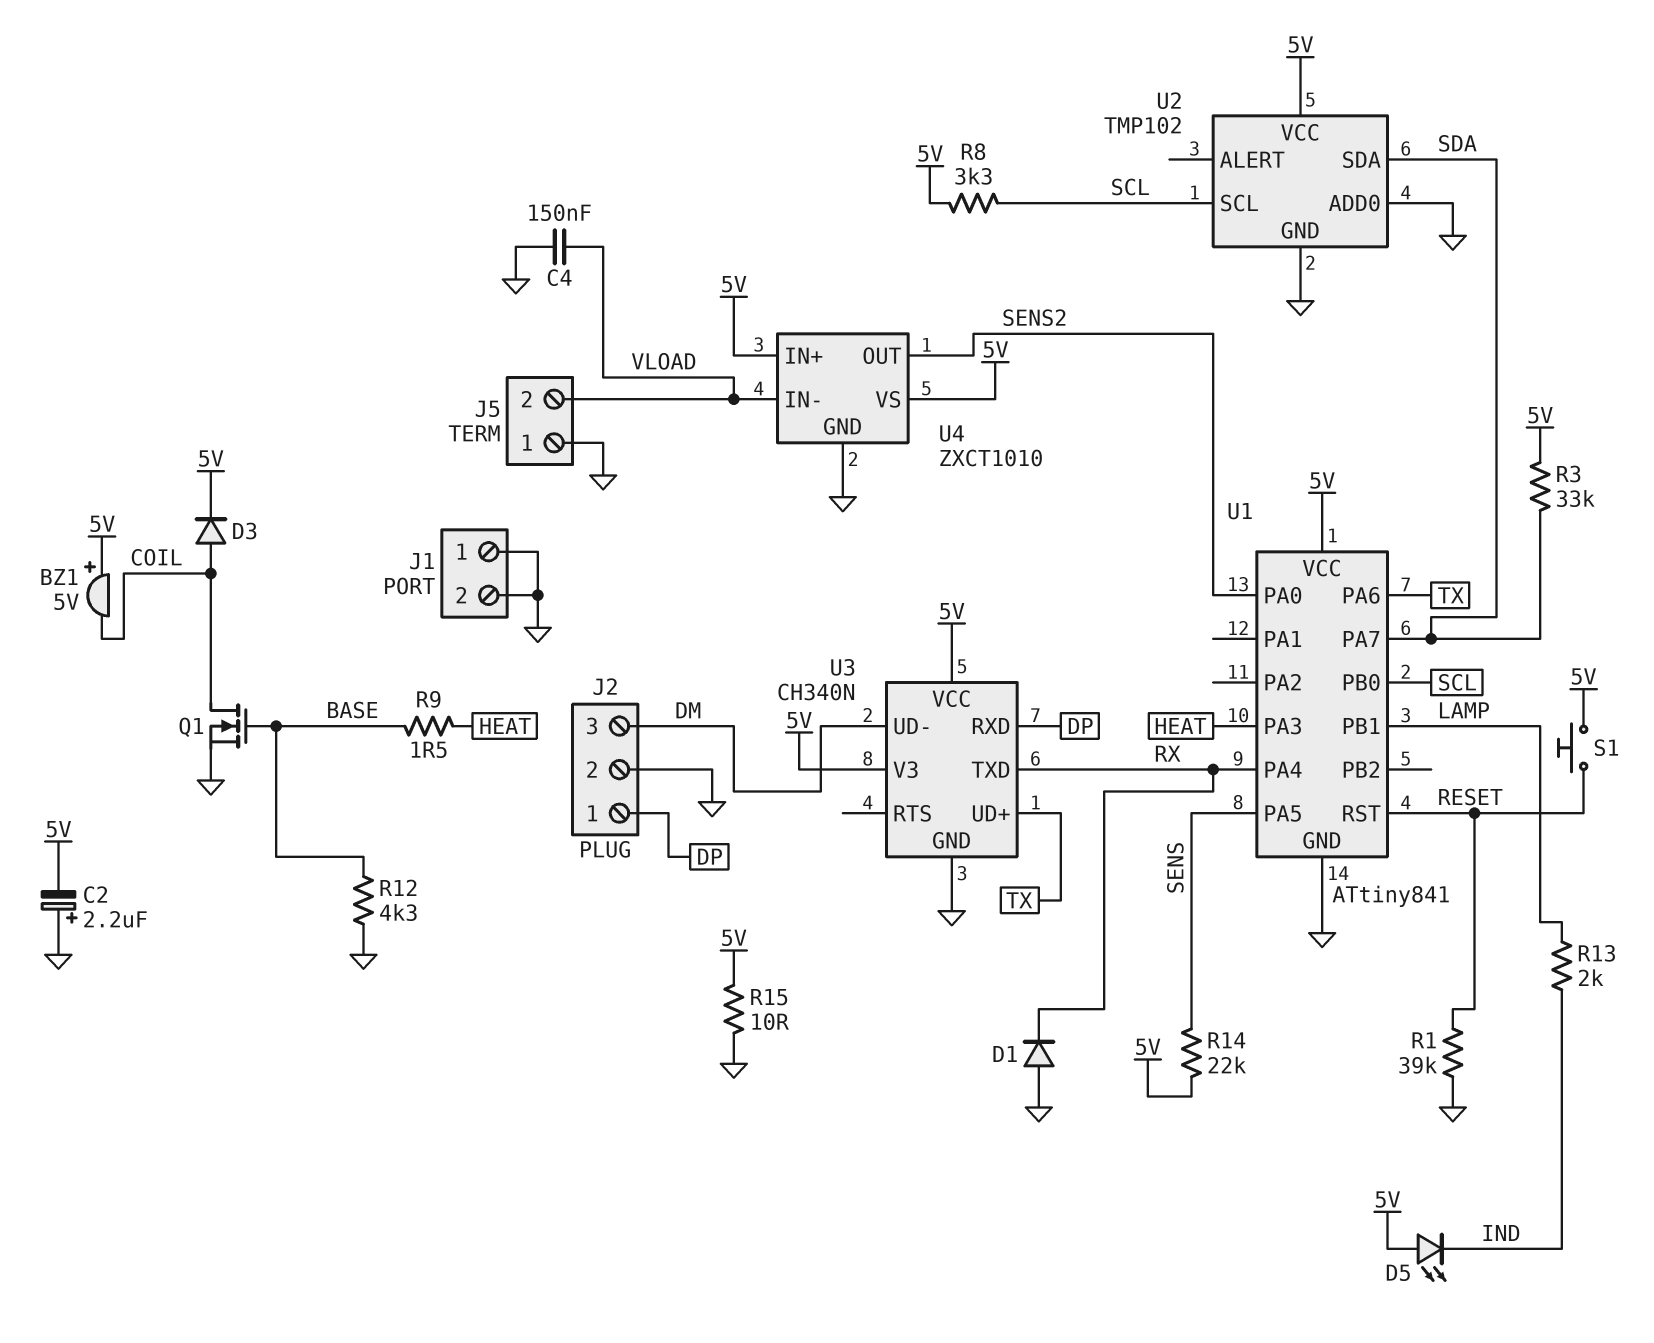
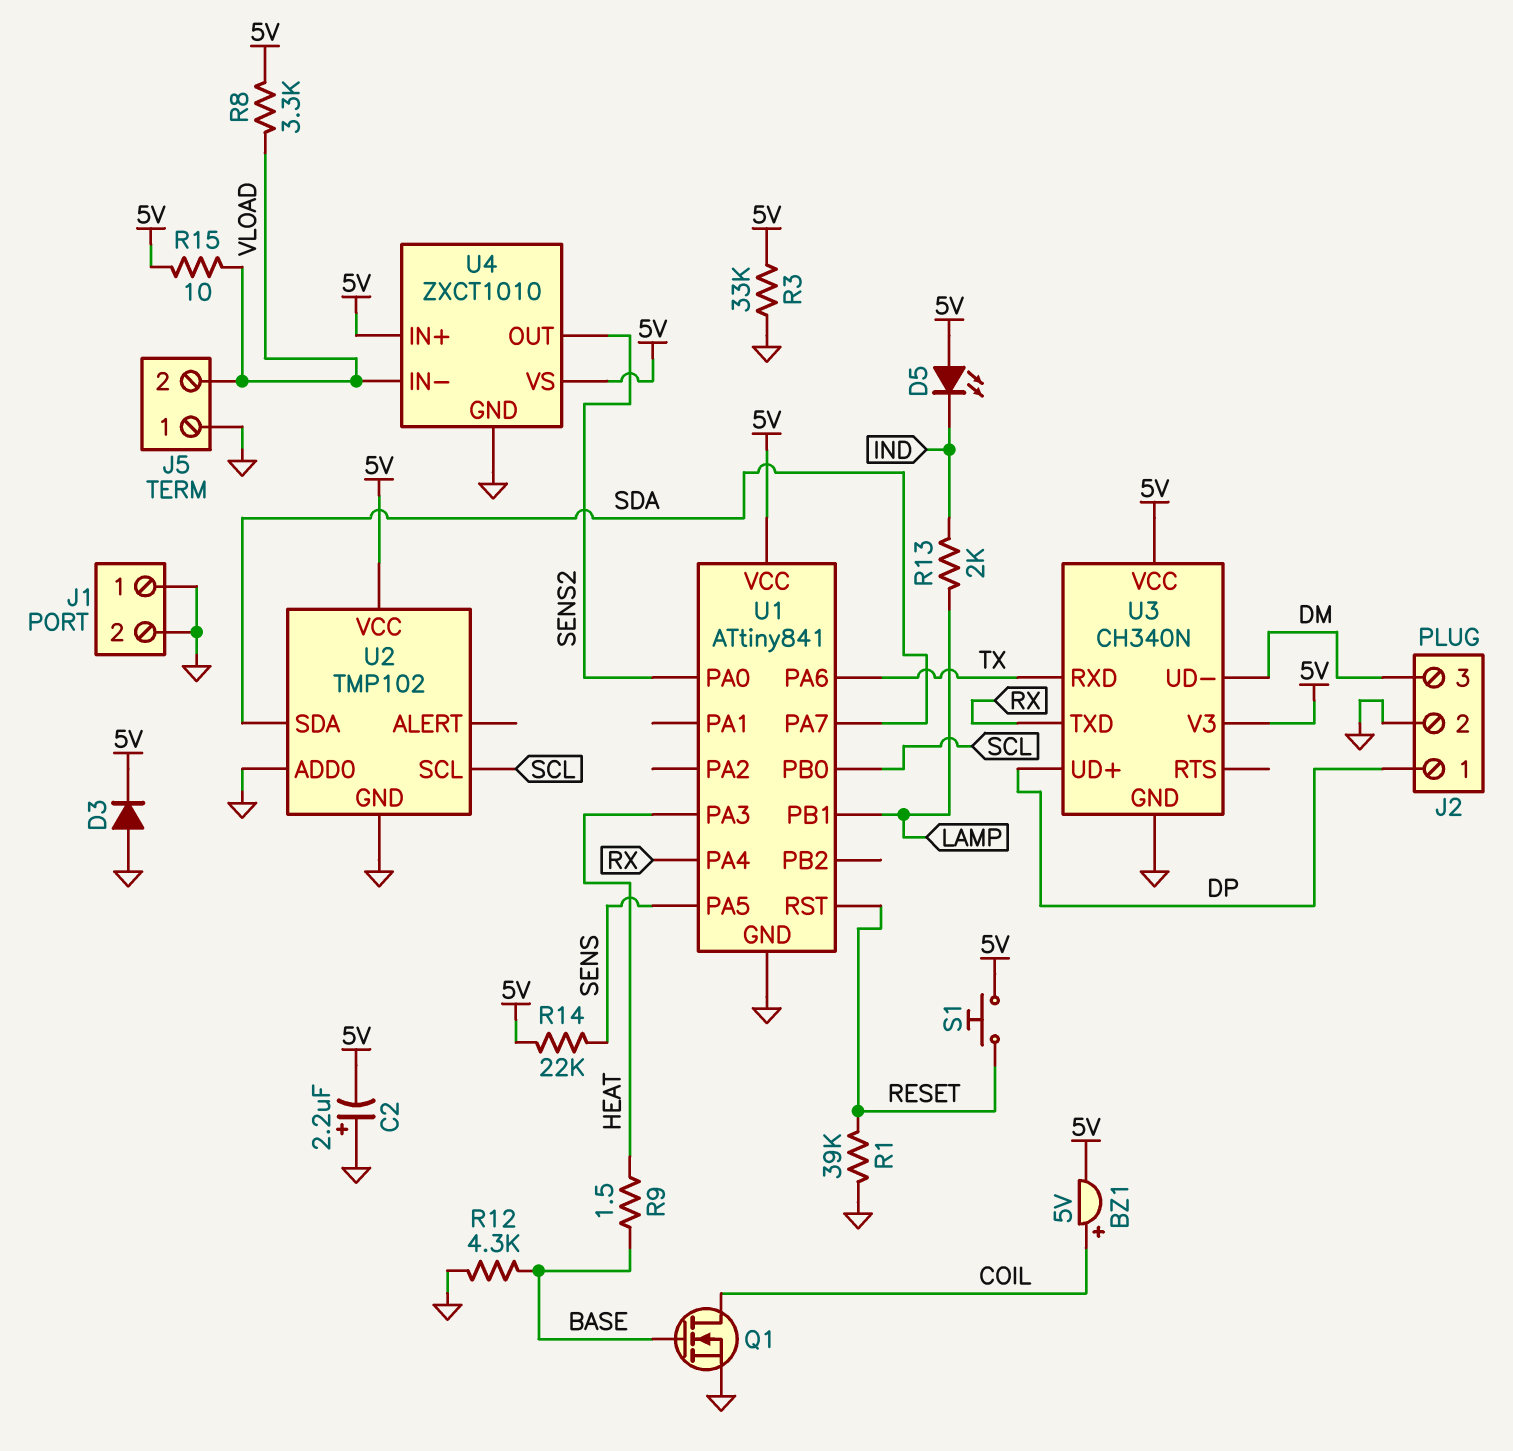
BZ1: buzzer 5V (plus 5V, minus COIL) -> buzzer 5V (plus COIL, minus 5V)
C4: 150nF (GND, VLOAD) -> none
D1: diode (A GND, K RX) -> none
D3: diode (A COIL, K 5V) -> diode (A GND, K 5V)
R3: 33k (5V, SDA) -> 33k (5V, GND)
R8: 3.3k (5V, SCL) -> 3.3k (5V, VLOAD)
R15: 10 (5V, GND) -> 10 (5V, VLOAD)
U3 pin RXD: DP -> TX
U3 pin UD+: TX -> DP

